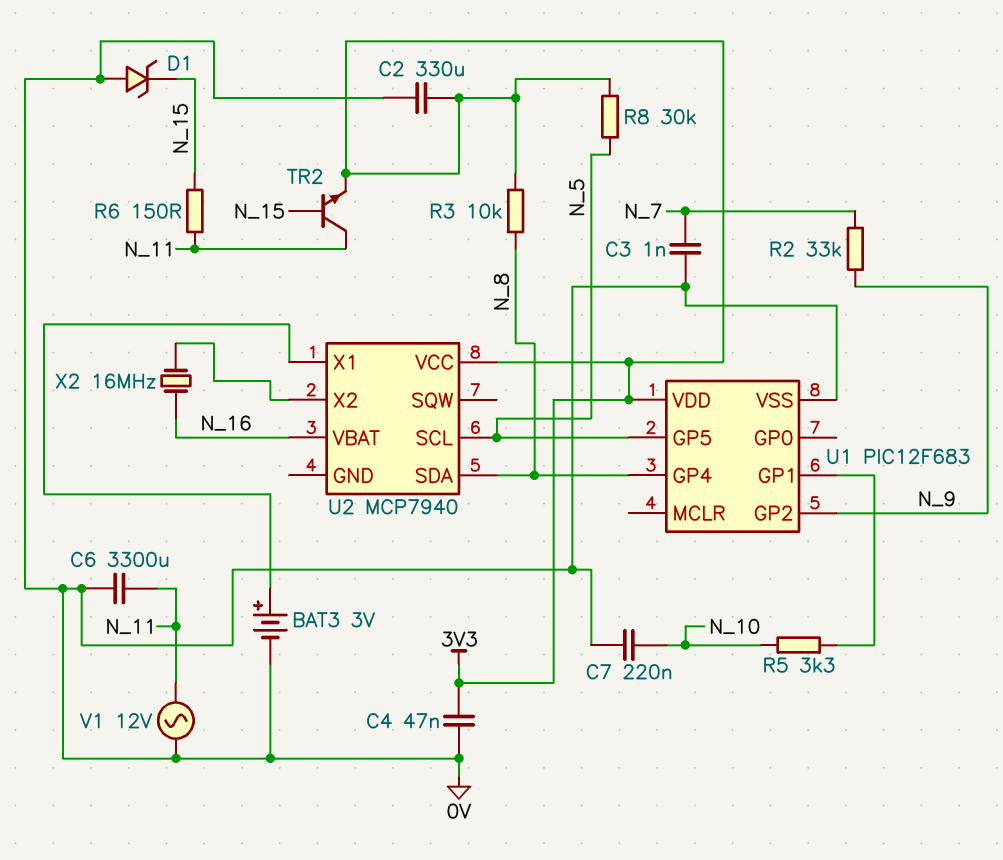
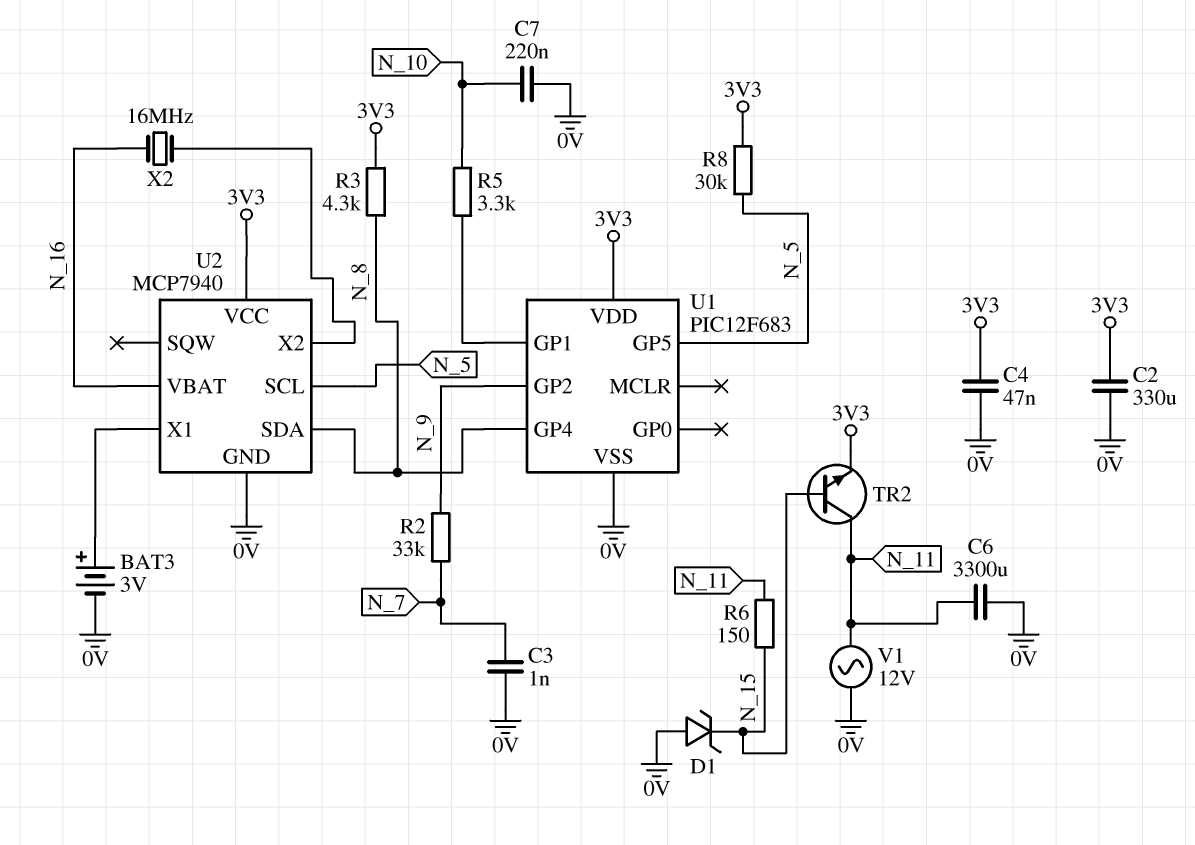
R3: 10k (3V3, N_8) -> 4.3k (3V3, N_8)
U2 pin GND: none -> 0V

